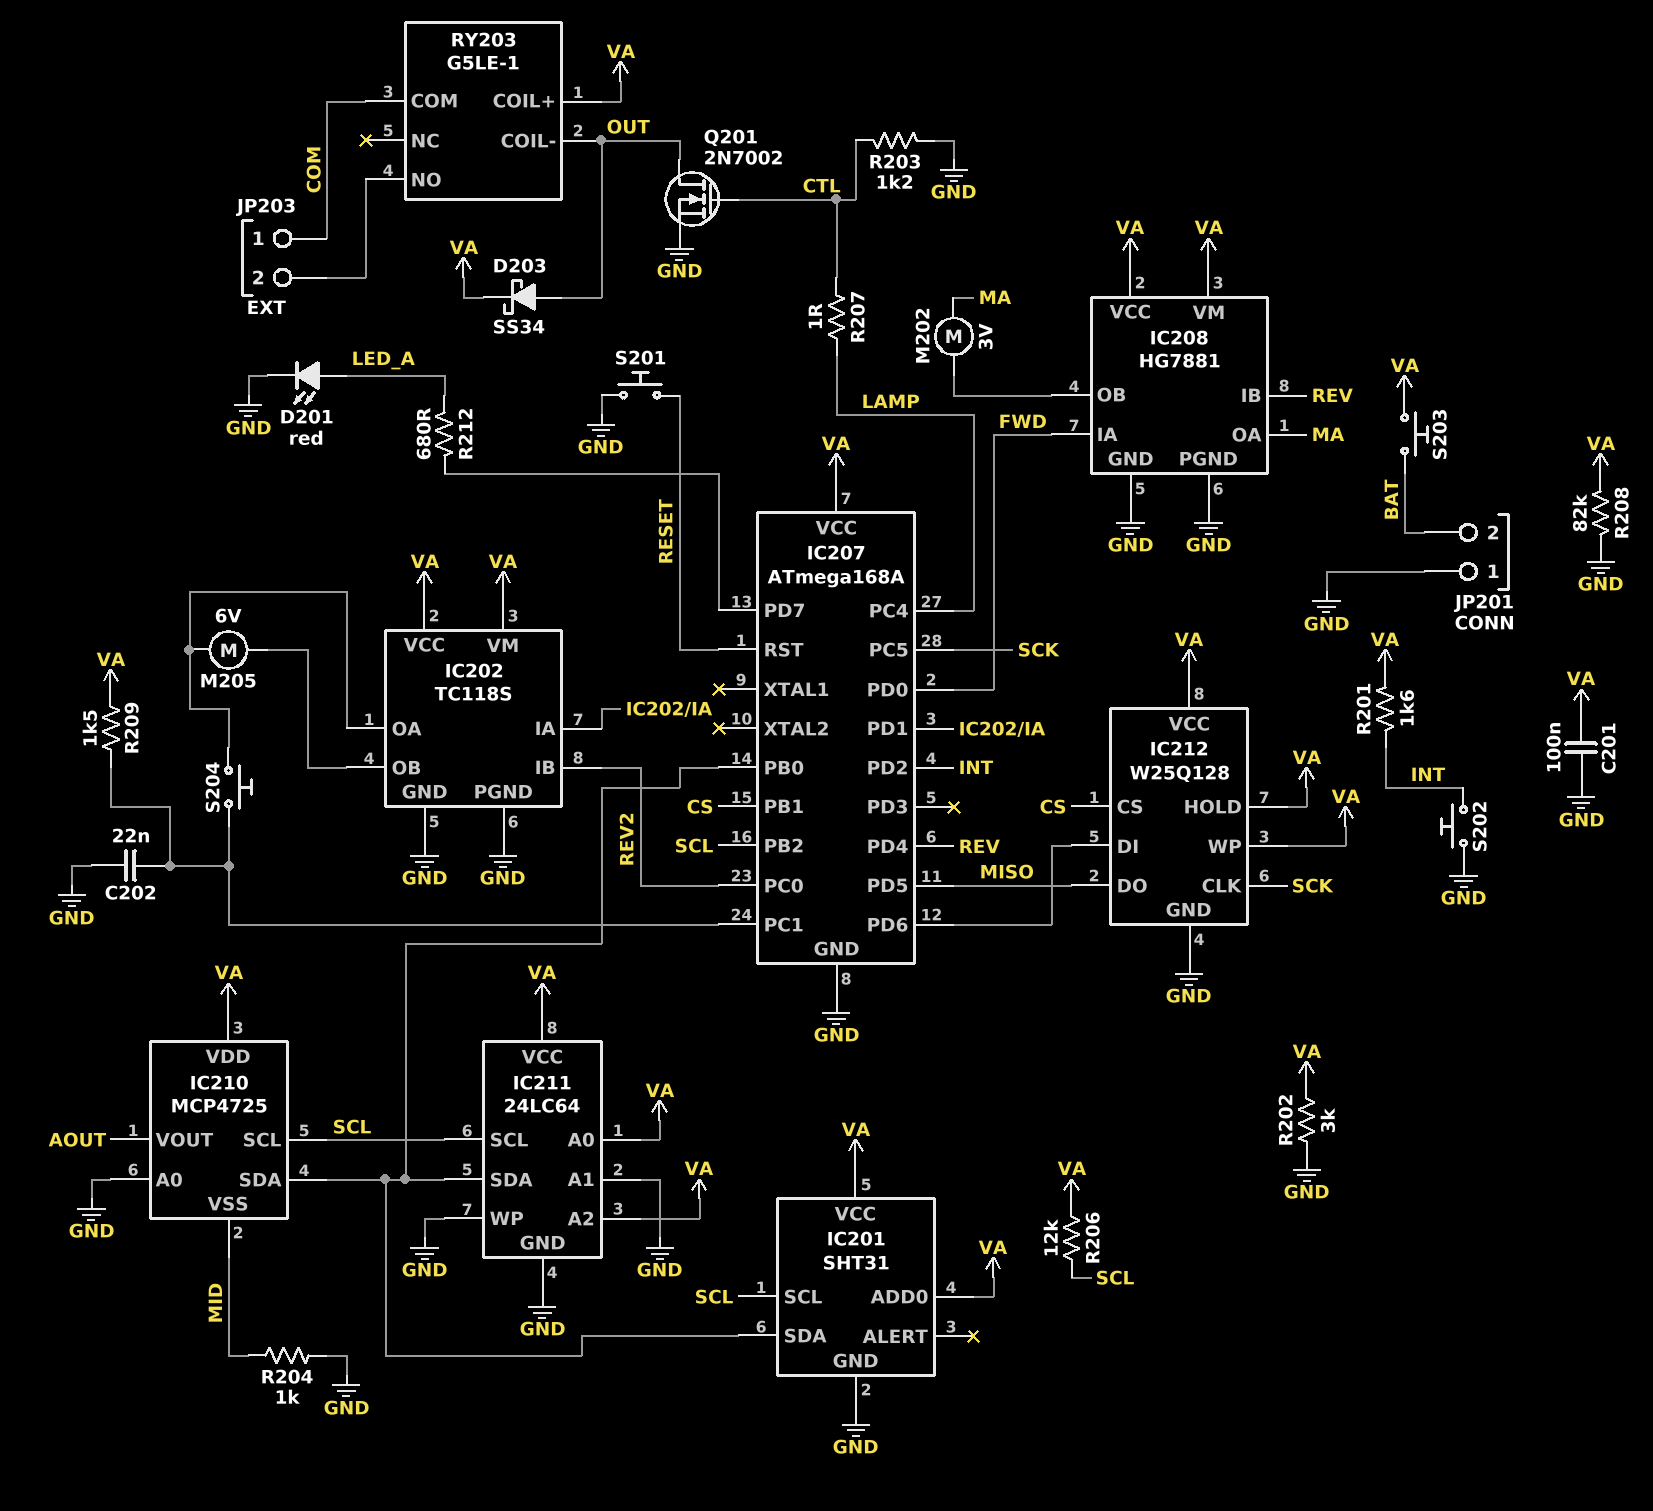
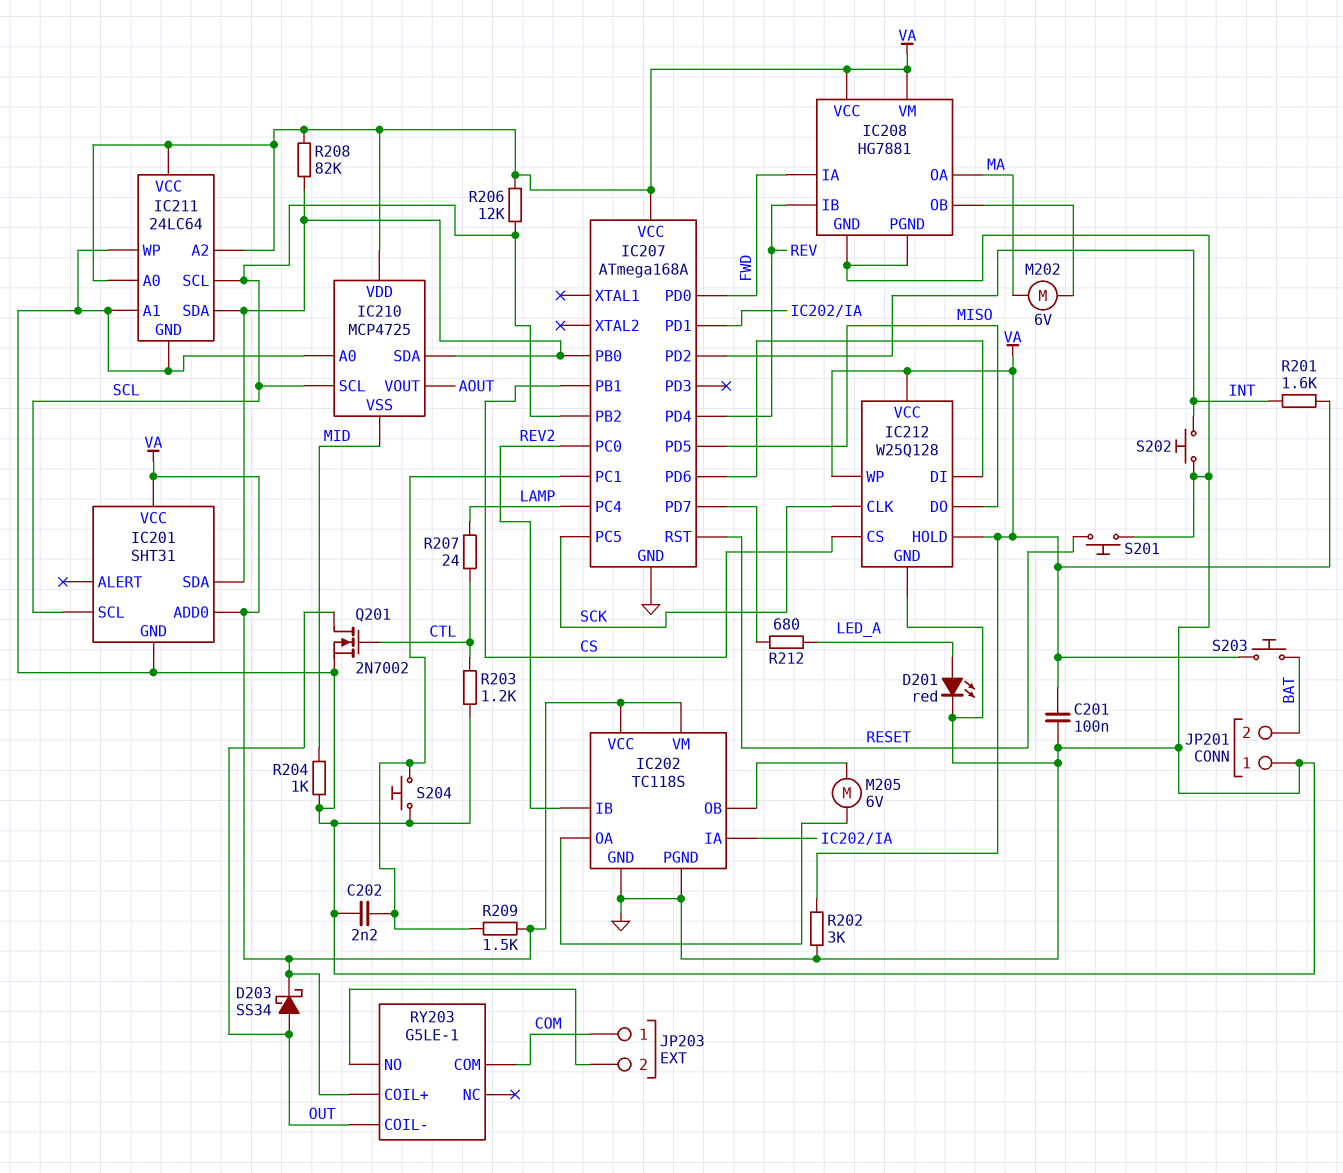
C202: 22nF (GND, IC207/PC1) -> 2.2nF (GND, IC207/PC1)
M202: motor 3V (IC208/OB, MA) -> motor 6V (IC208/OB, MA)
R207: 1 (CTL, LAMP) -> 24 (CTL, LAMP)
R208: 82k (GND, VA) -> 82k (IC201/SDA, VA)
S204: button (IC202/OA, IC207/PC1) -> button (GND, IC207/PC1)

